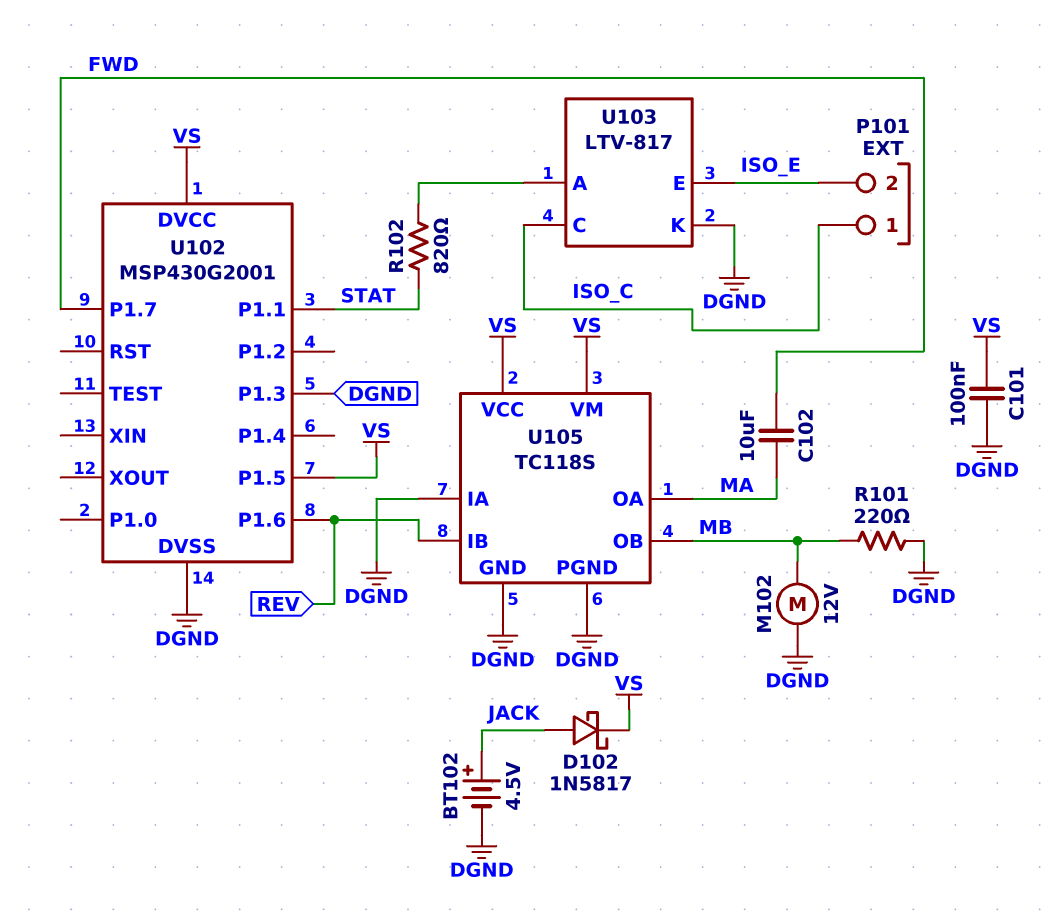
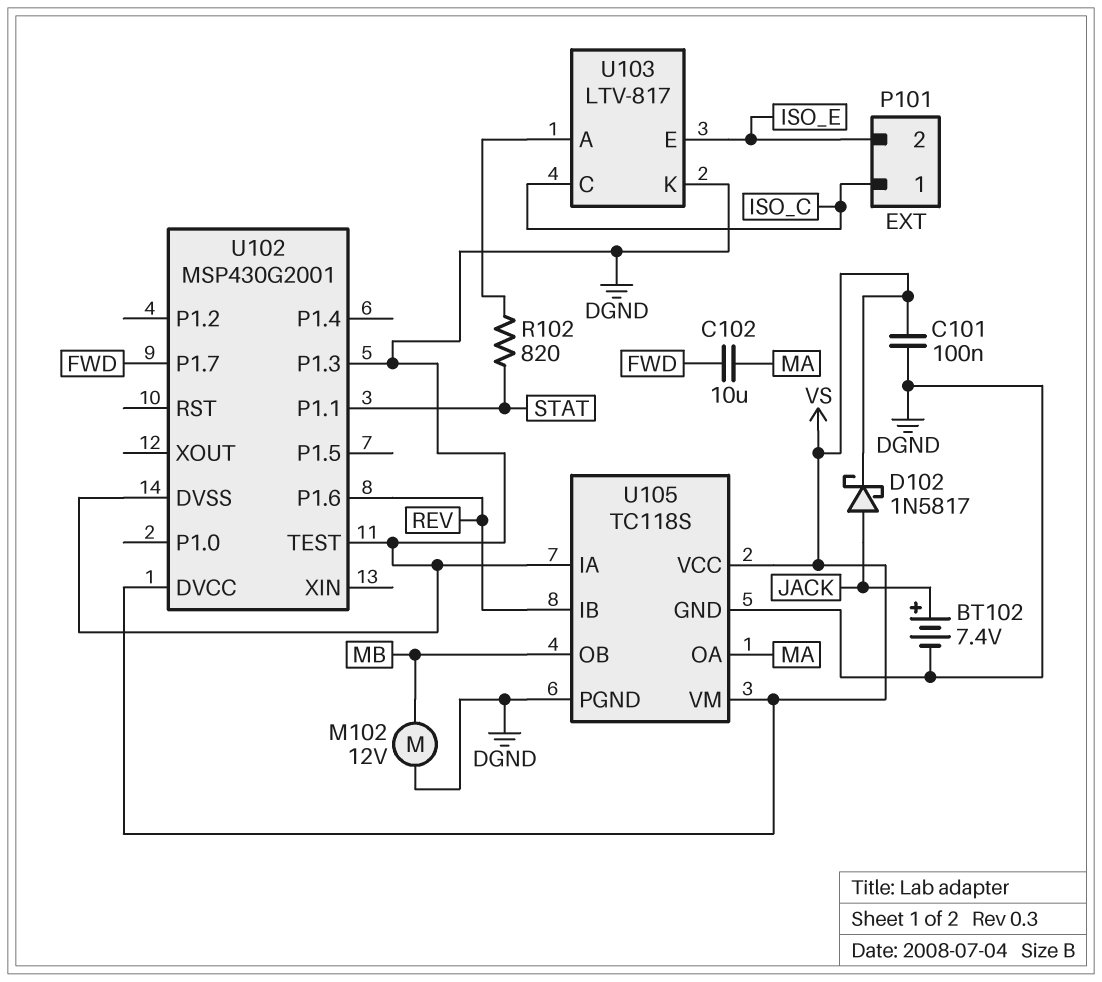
BT102: 4.5V (plus JACK, minus DGND) -> 7.4V (plus JACK, minus DGND)
R101: 220 (DGND, MB) -> none
U102 pin P1.5: VS -> none
U102 pin TEST: none -> DGND

